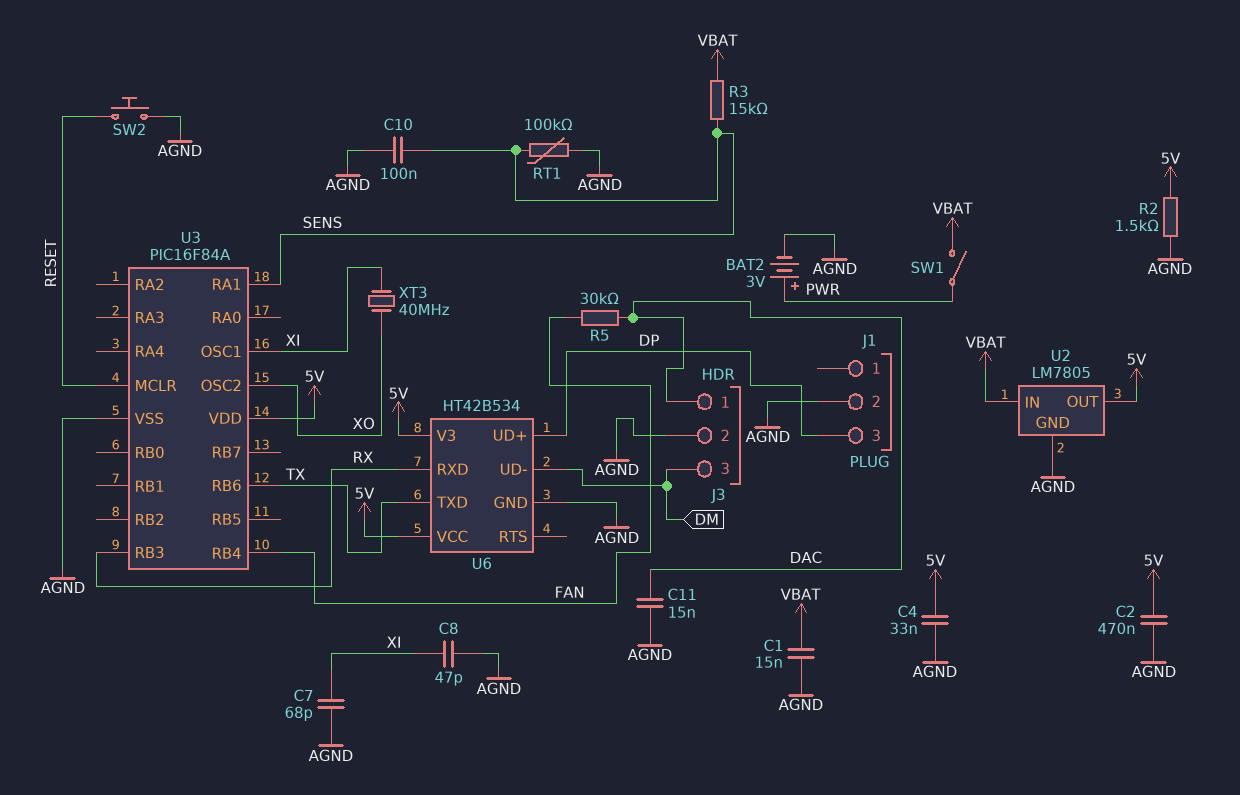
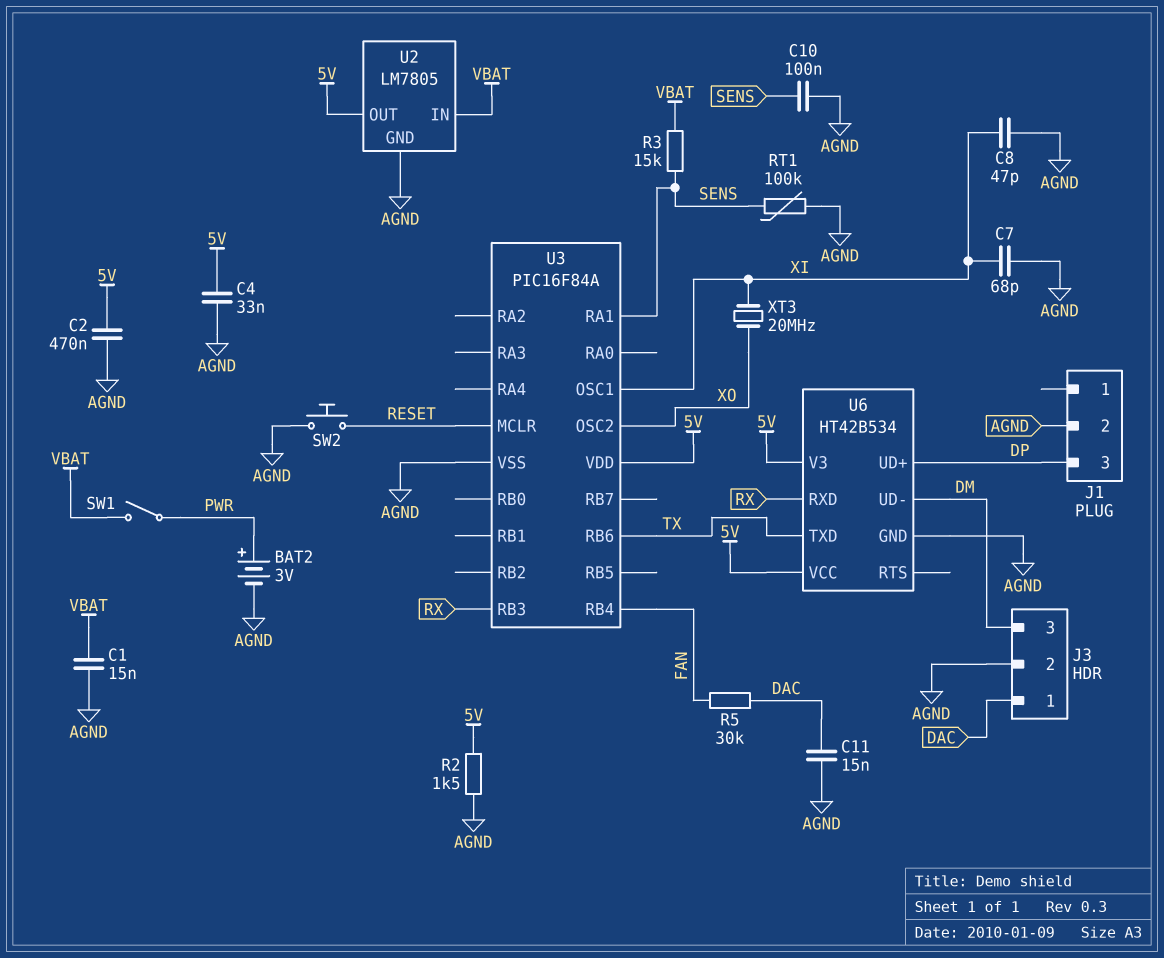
XT3: 40MHz (XI, XO) -> 20MHz (XI, XO)

